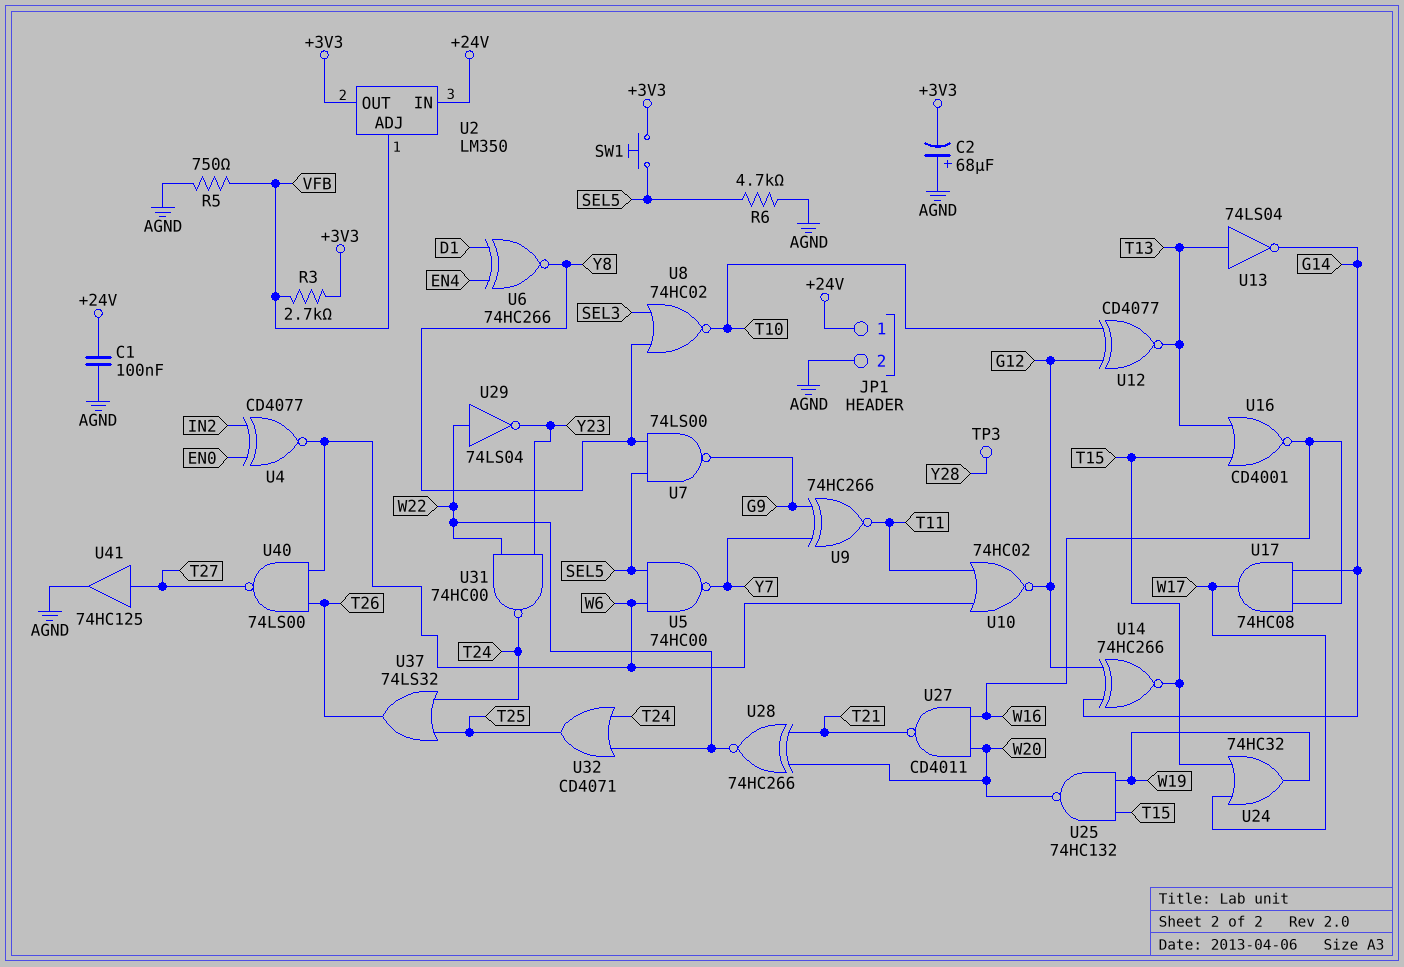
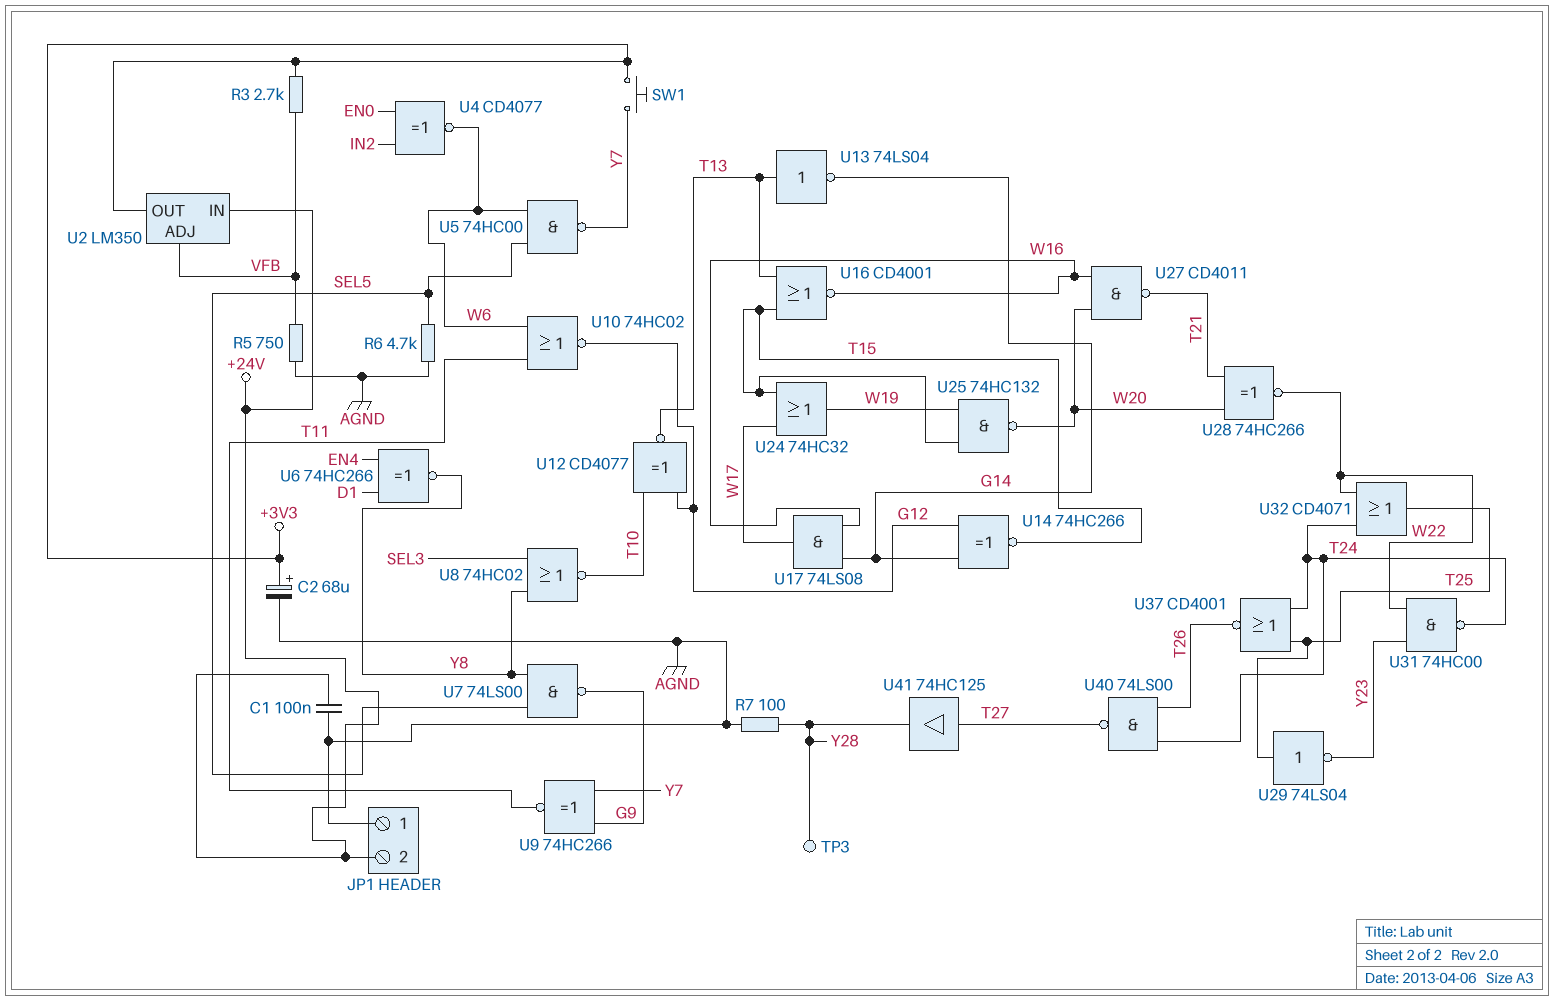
C2: 68uF (plus AGND, minus +3V3) -> 68uF (plus +3V3, minus AGND)
JP1 pin 1: +24V -> AGND
JP1 pin 2: AGND -> +24V
R7: none -> 100 (AGND, Y28)
SW1: button (+3V3, SEL5) -> button (+3V3, Y7)
U17: AND 74HC08 (in G14, in W16, out W17) -> AND 74LS08 (in G14, in W16, out W17)
U29: NOT 74LS04 (in W22, out Y23) -> NOT 74LS04 (in T25, out Y23)
U37: OR 74LS32 (in T24, in T25, out T26) -> NOR CD4001 (in T24, in T25, out T26)
U40: NAND 74LS00 (in T26, in W6, out T27) -> NAND 74LS00 (in T24, in T26, out T27)
U41: buffer 74HC125 (in T27, out AGND) -> buffer 74HC125 (in T27, out Y28)

